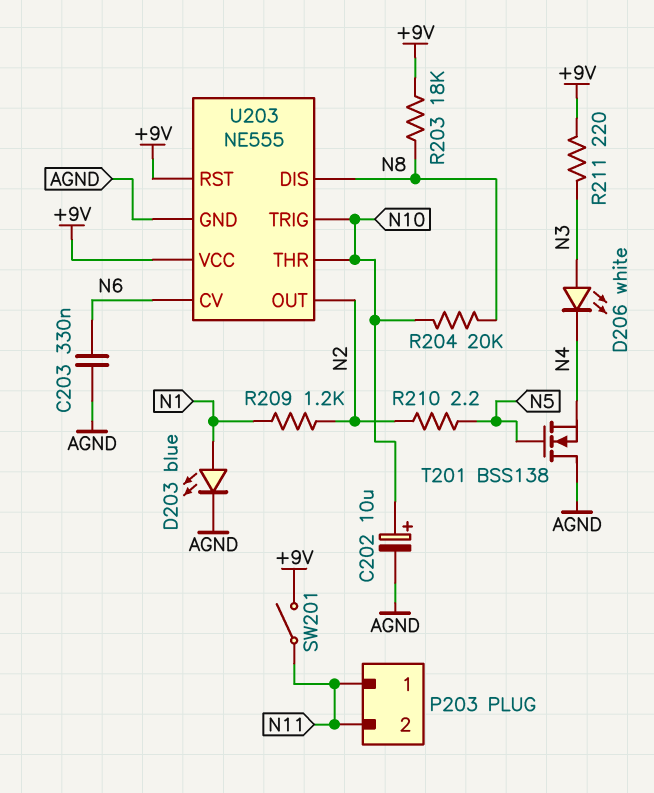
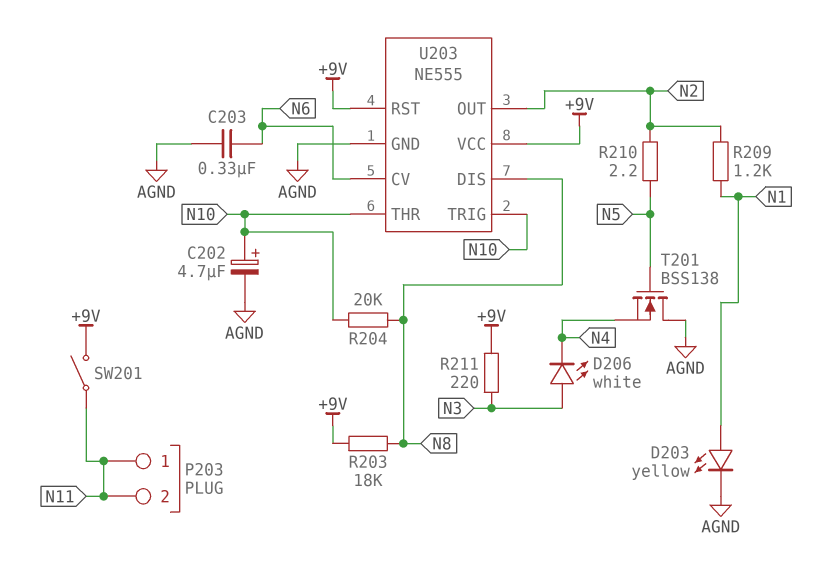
C202: 10uF (plus N10, minus AGND) -> 4.7uF (plus N10, minus AGND)
D203: LED blue (A N1, K AGND) -> LED yellow (A N1, K AGND)

